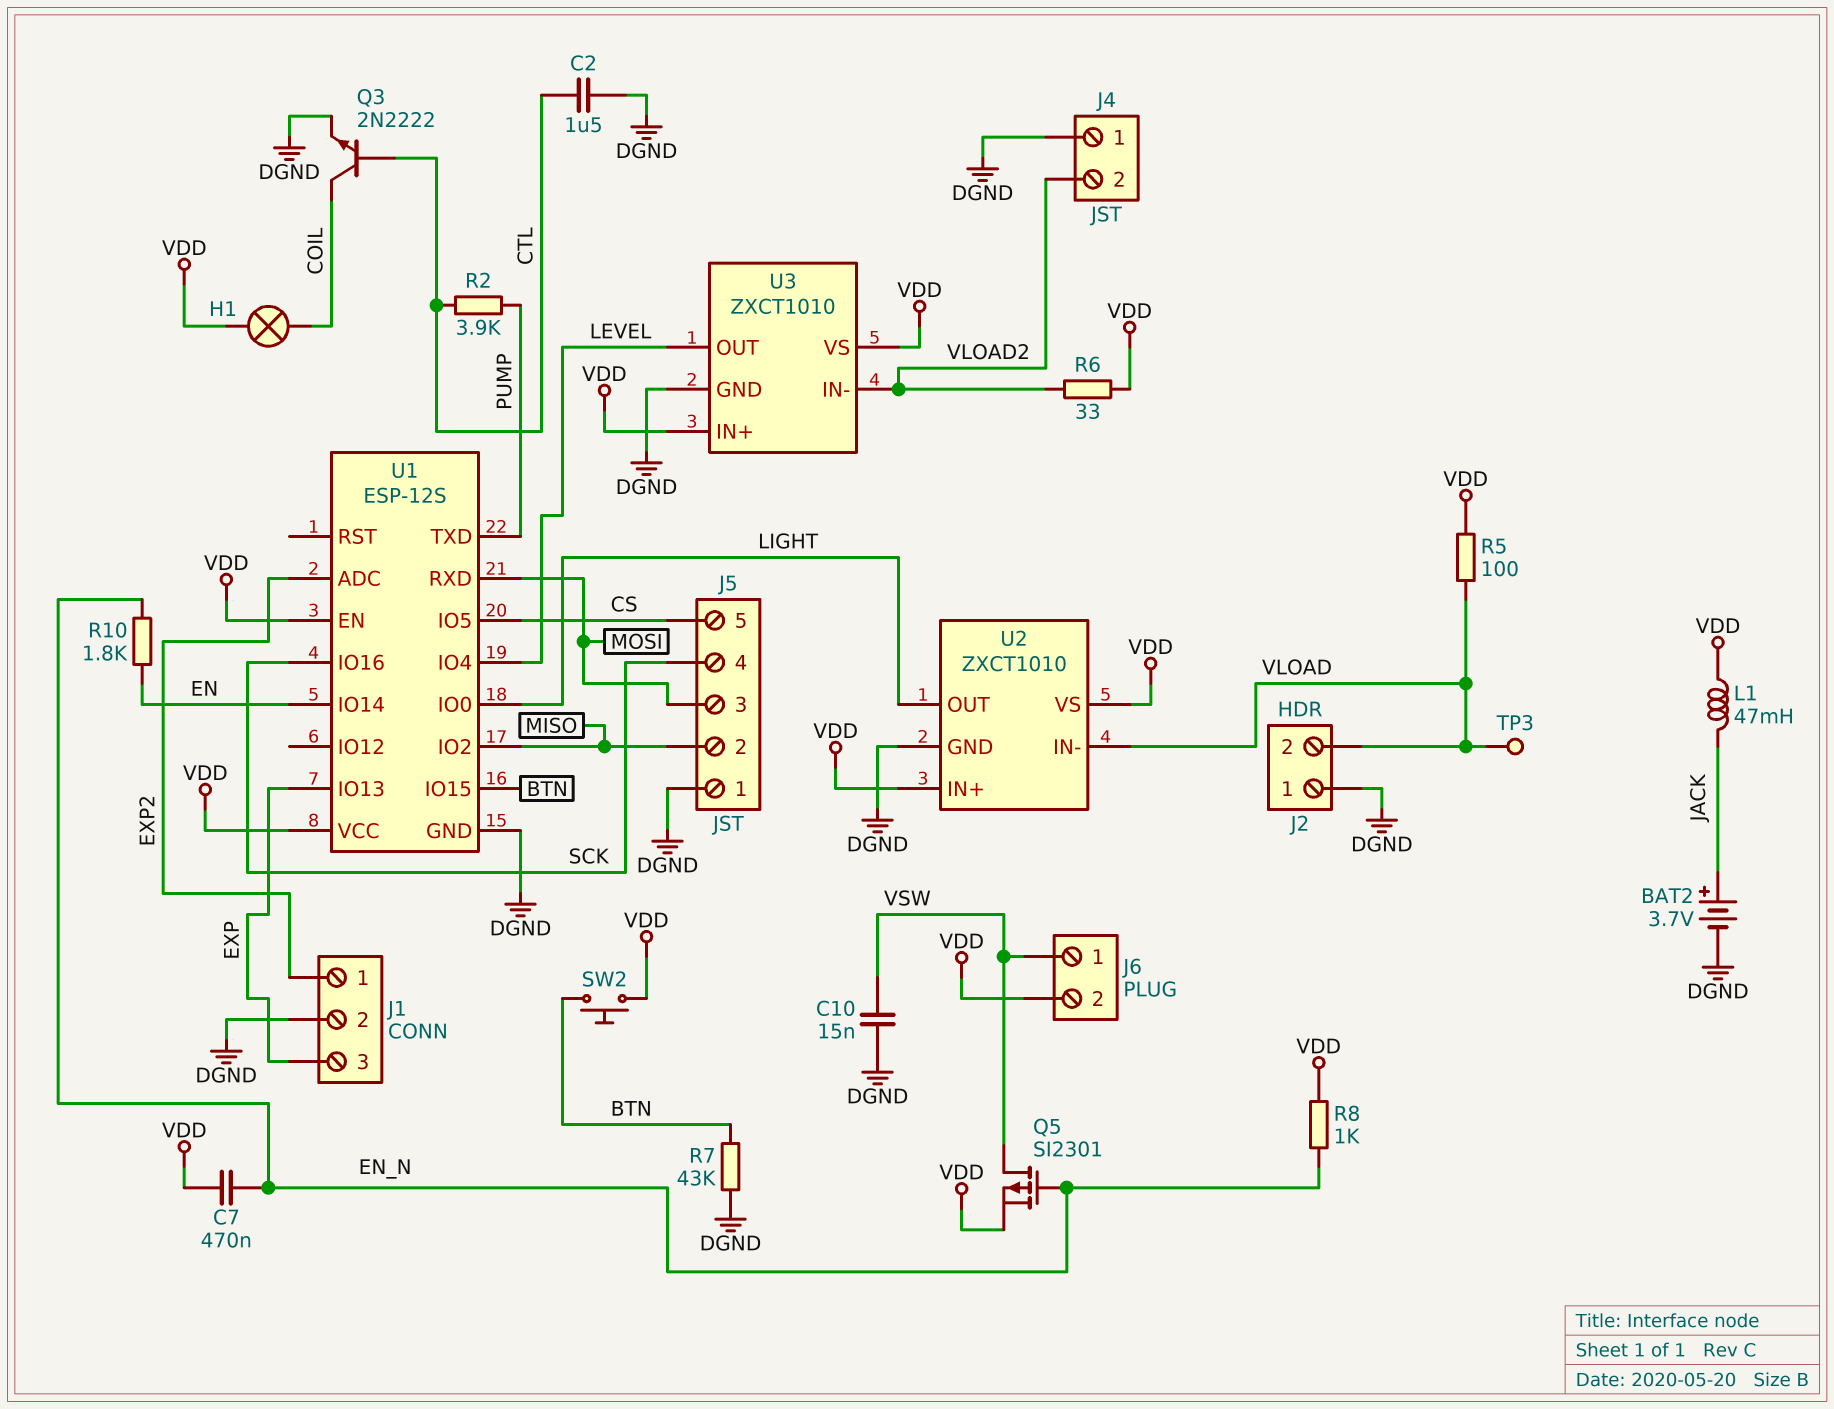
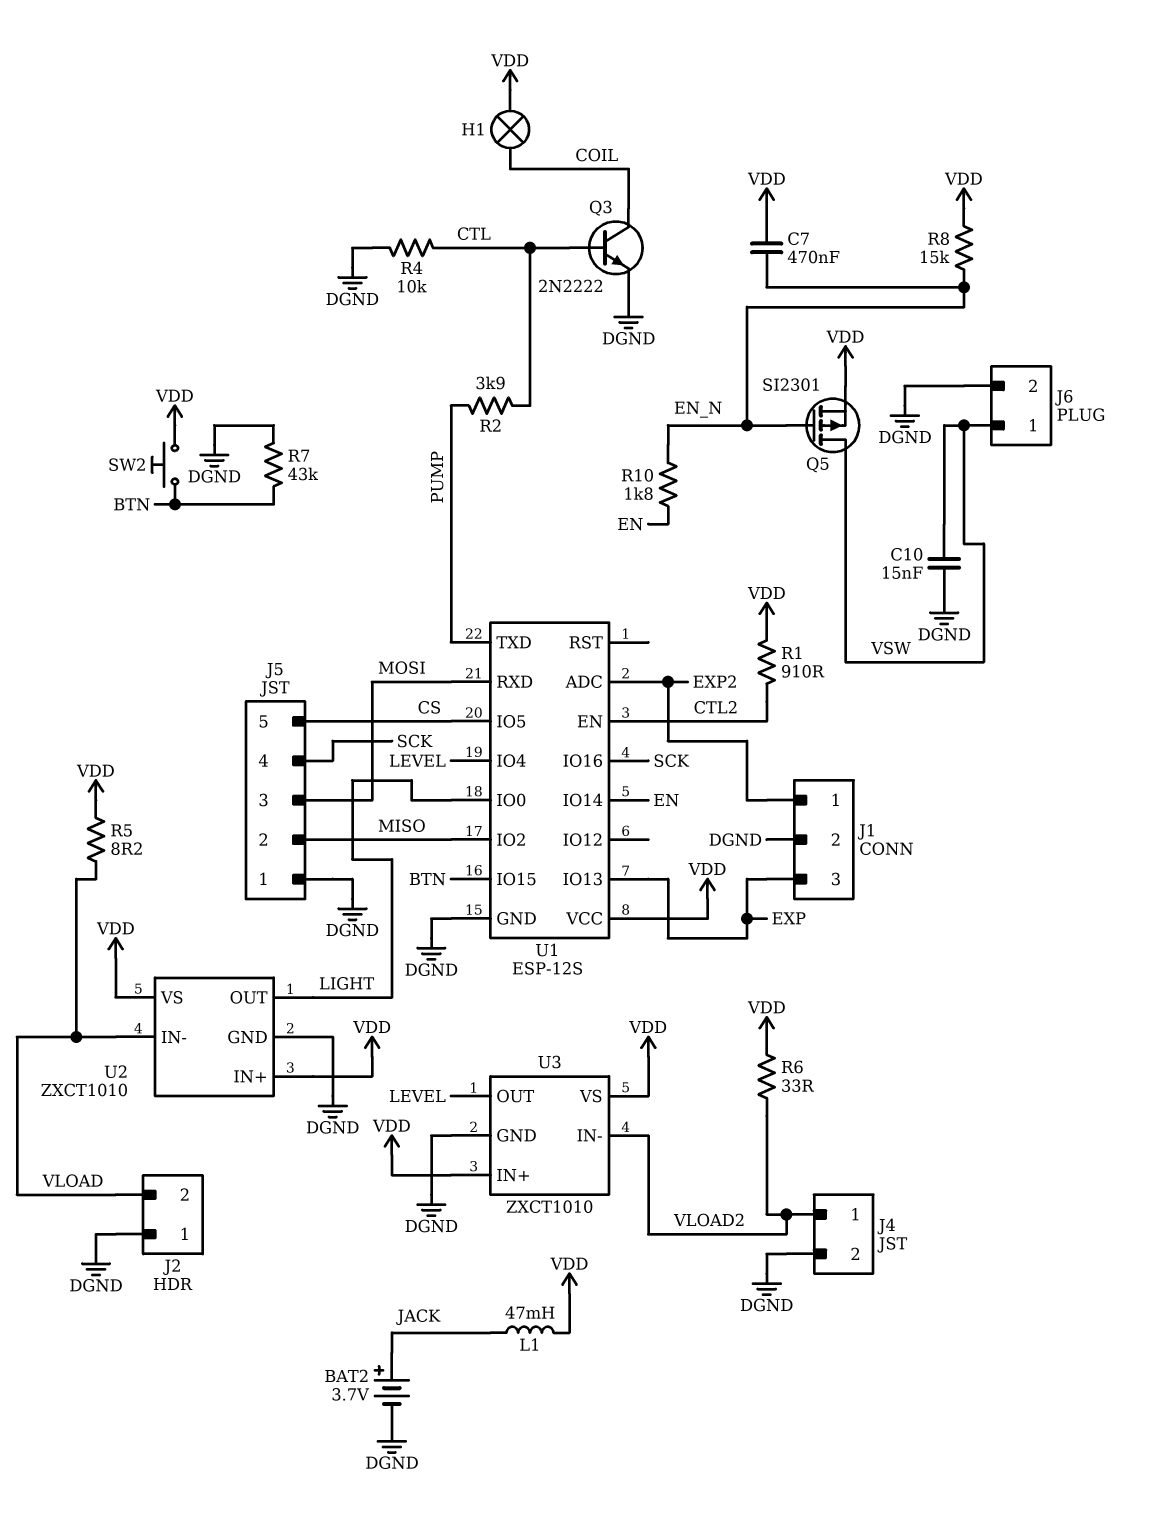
C2: 1.5uF (CTL, DGND) -> none
J4 pin 1: DGND -> VLOAD2
J4 pin 2: VLOAD2 -> DGND
J6 pin 2: VDD -> DGND
R1: none -> 910 (CTL2, VDD)
R4: none -> 10k (CTL, DGND)
R5: 100 (VDD, VLOAD) -> 8.2 (VDD, VLOAD)
R8: 1k (EN_N, VDD) -> 15k (EN_N, VDD)
TP3: test point (VLOAD) -> none
U1 pin EN: VDD -> CTL2

